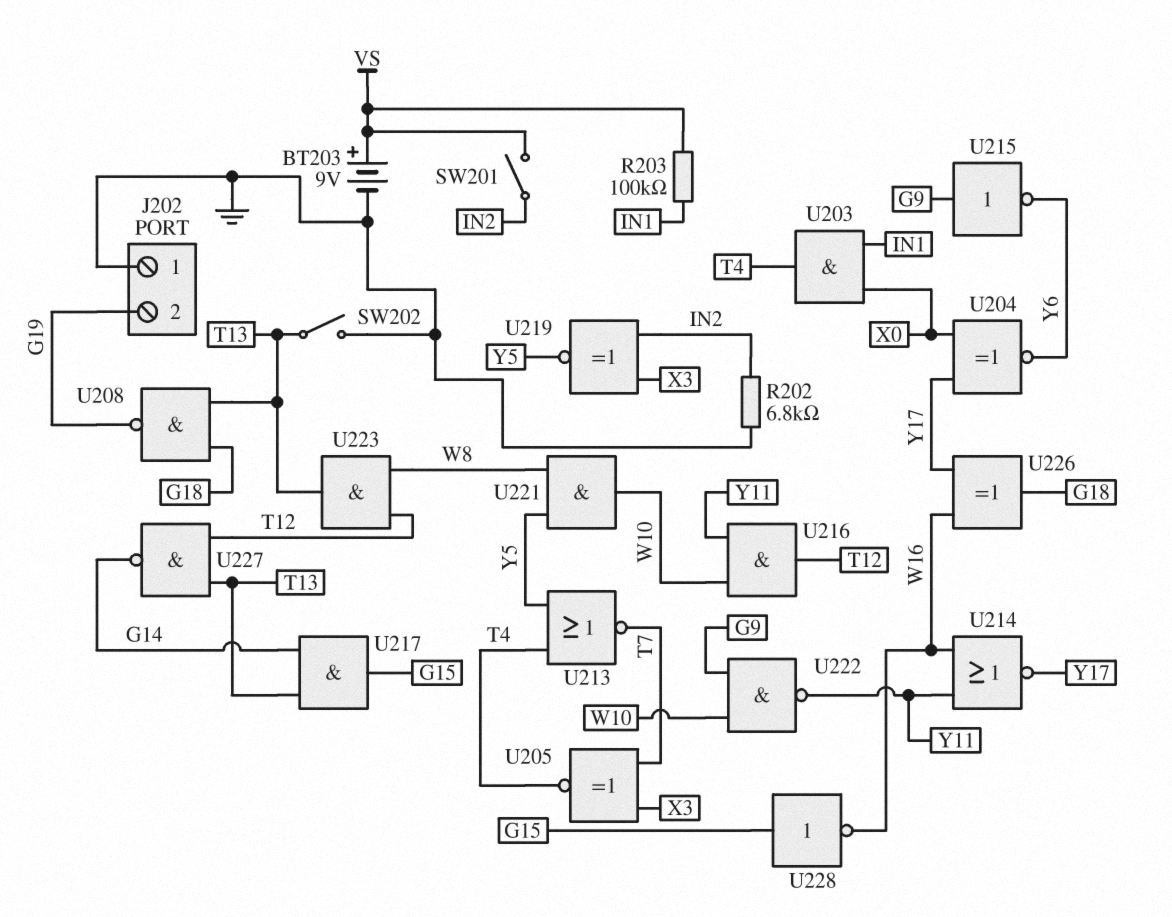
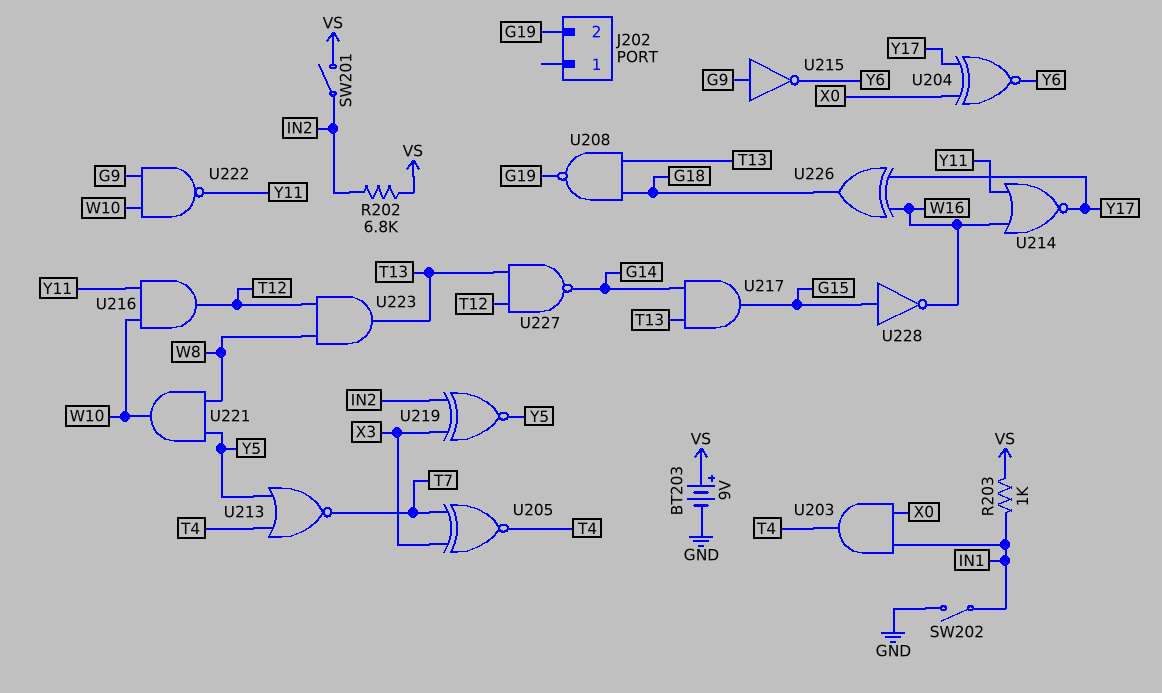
J202 pin 1: GND -> none
R202: 6.8k (GND, IN2) -> 6.8k (IN2, VS)
R203: 100k (IN1, VS) -> 1k (IN1, VS)
SW202: switch (GND, T13) -> switch (GND, IN1)

